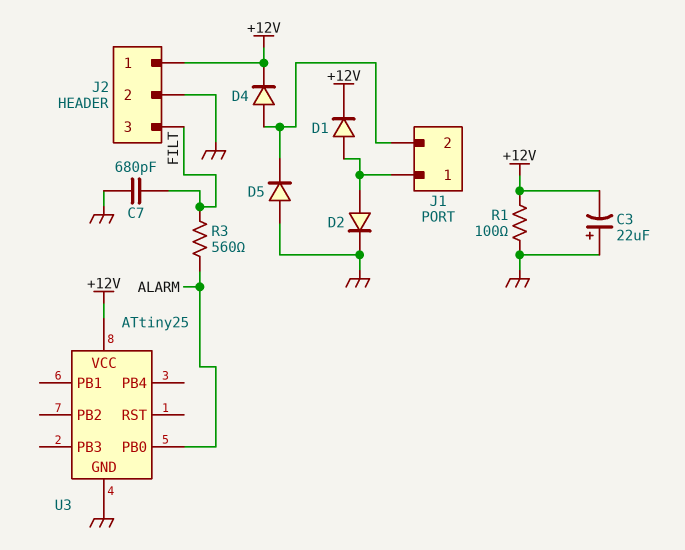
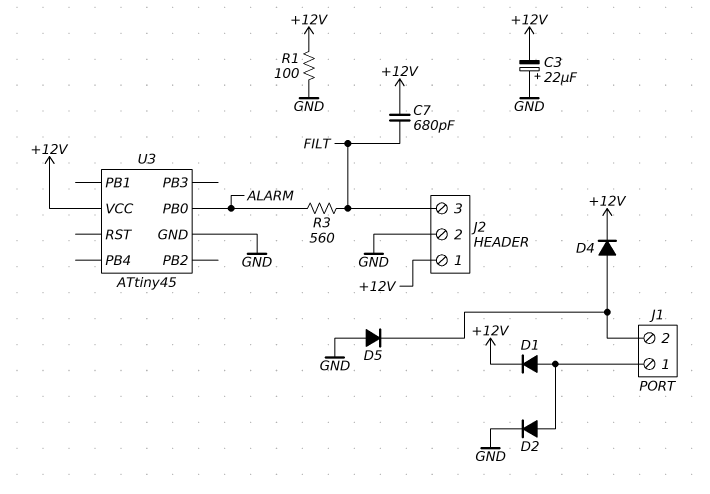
C7: 680pF (FILT, GND) -> 680pF (+12V, FILT)
U3: ATtiny25 -> ATtiny45

